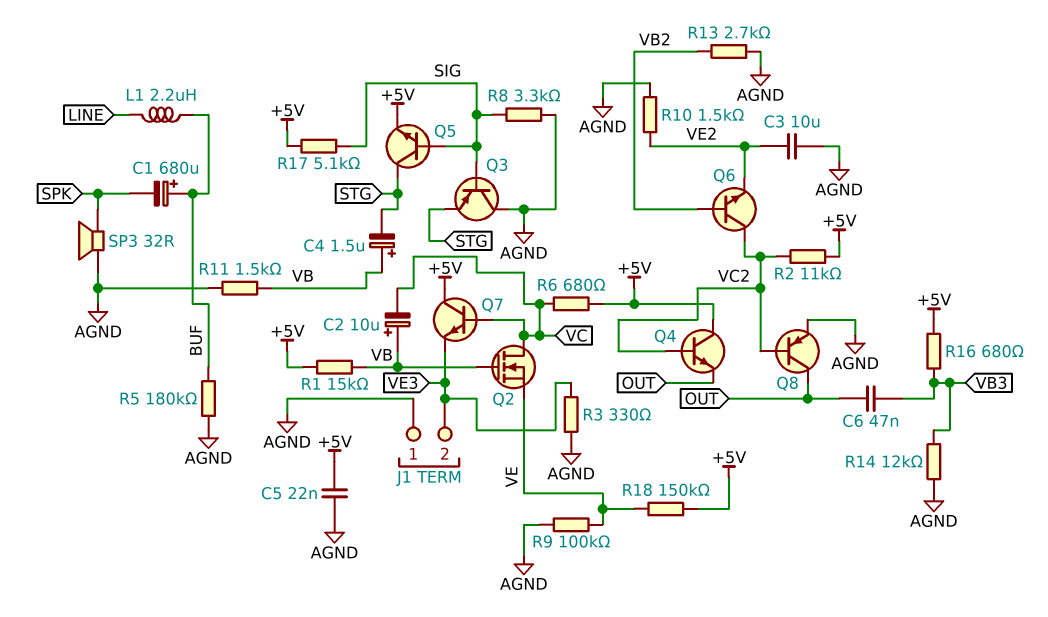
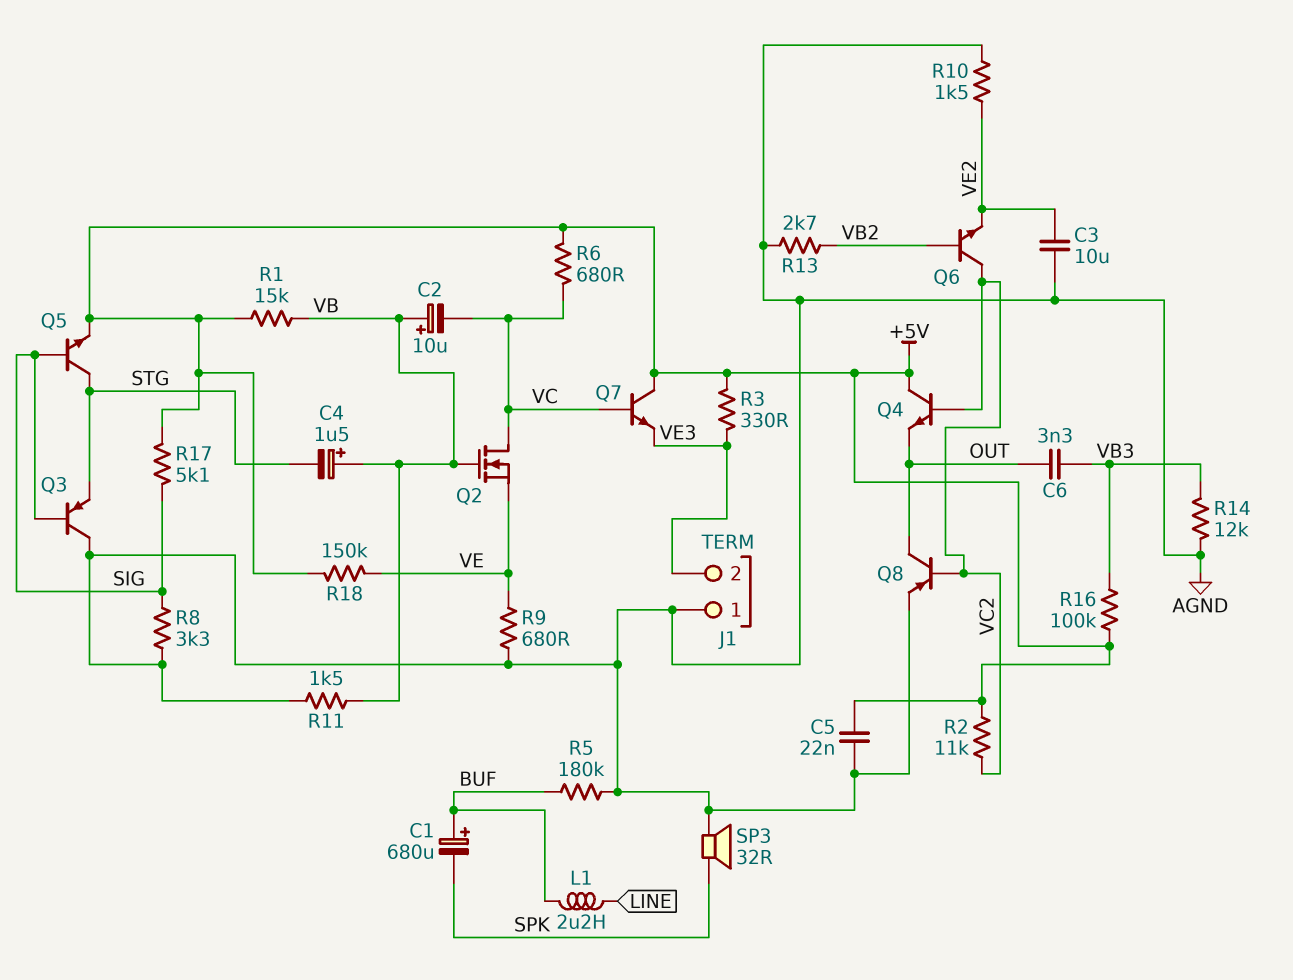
C6: 47nF (OUT, VB3) -> 3.3nF (OUT, VB3)
R3: 330 (AGND, VE3) -> 330 (+5V, VE3)
R9: 100k (AGND, VE) -> 680 (AGND, VE)
R16: 680 (+5V, VB3) -> 100k (+5V, VB3)

